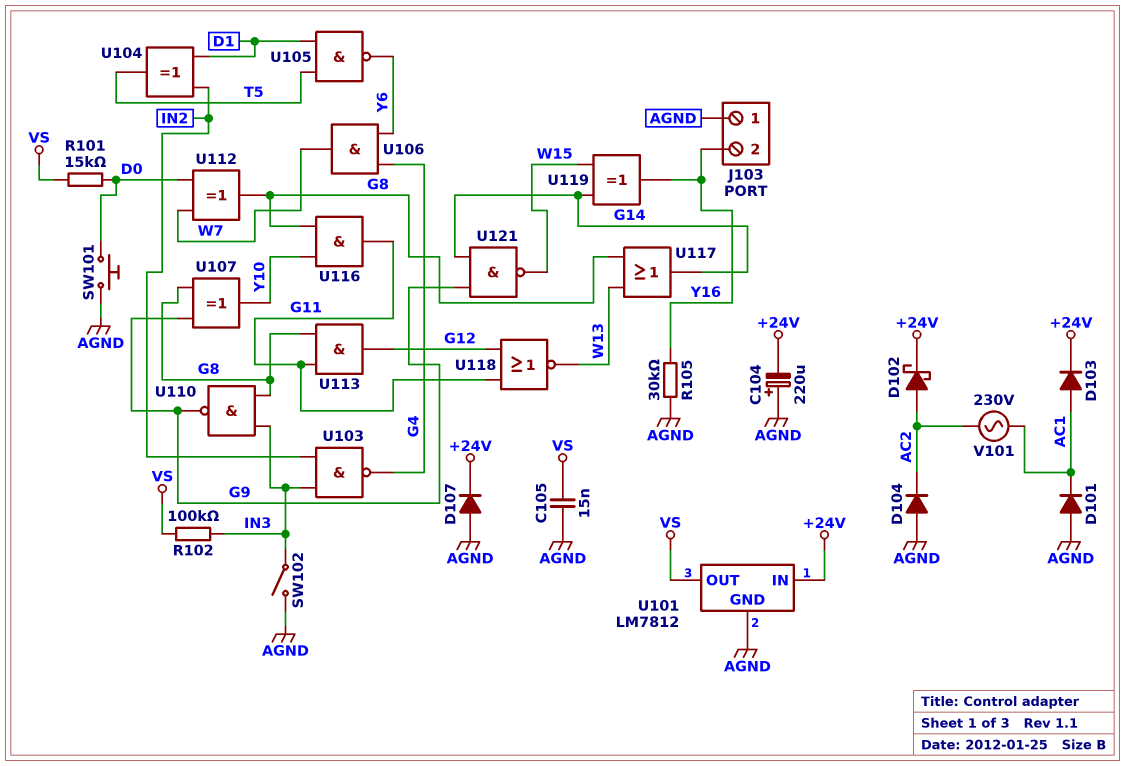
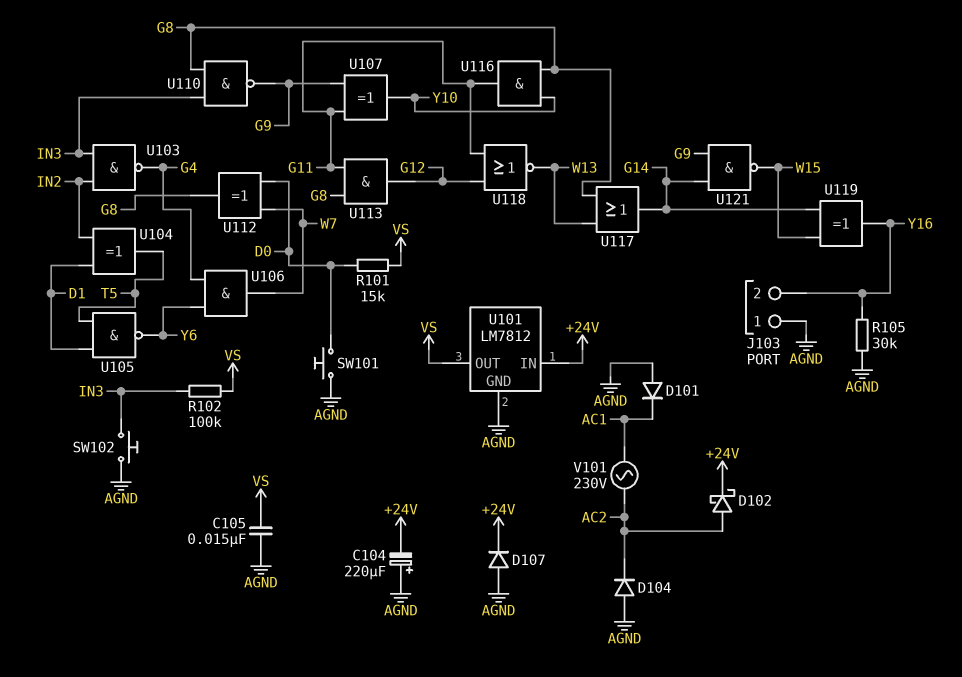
D103: diode (A AC1, K +24V) -> none
SW102: switch (AGND, IN3) -> button (AGND, IN3)
U107: XOR (in G8, in G9, out Y10) -> XOR (in G9, in G11, out Y10)

